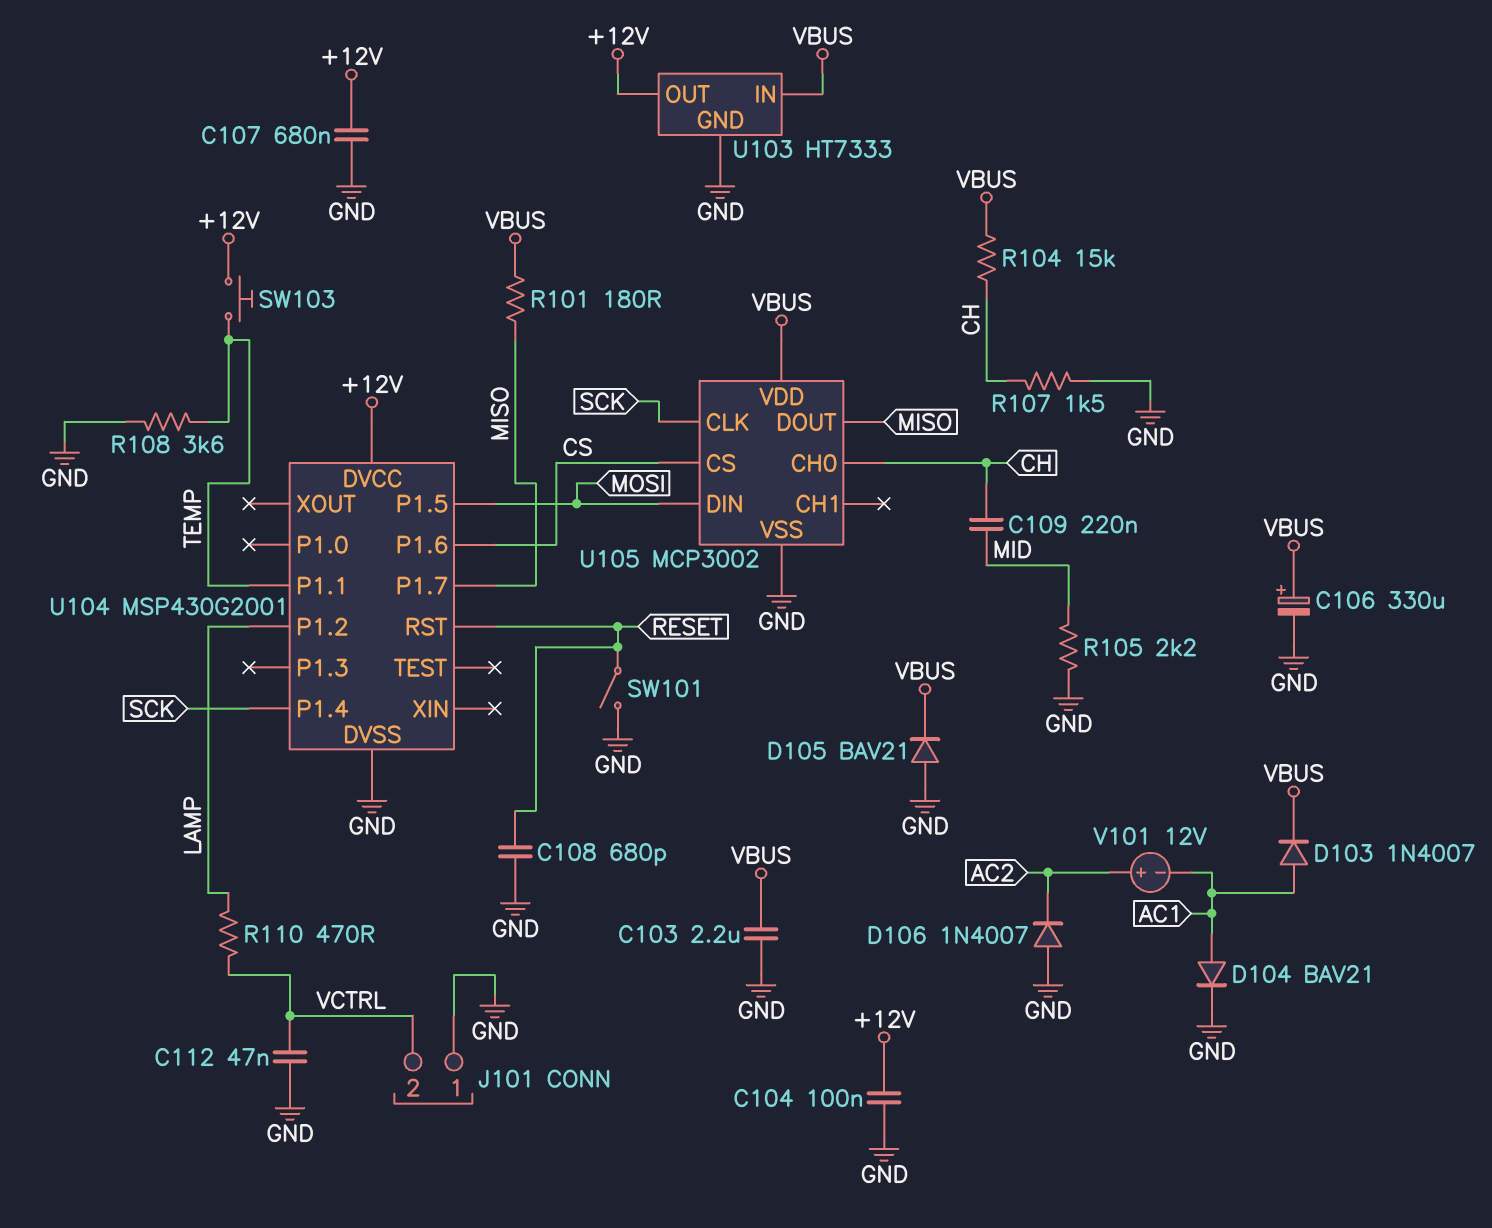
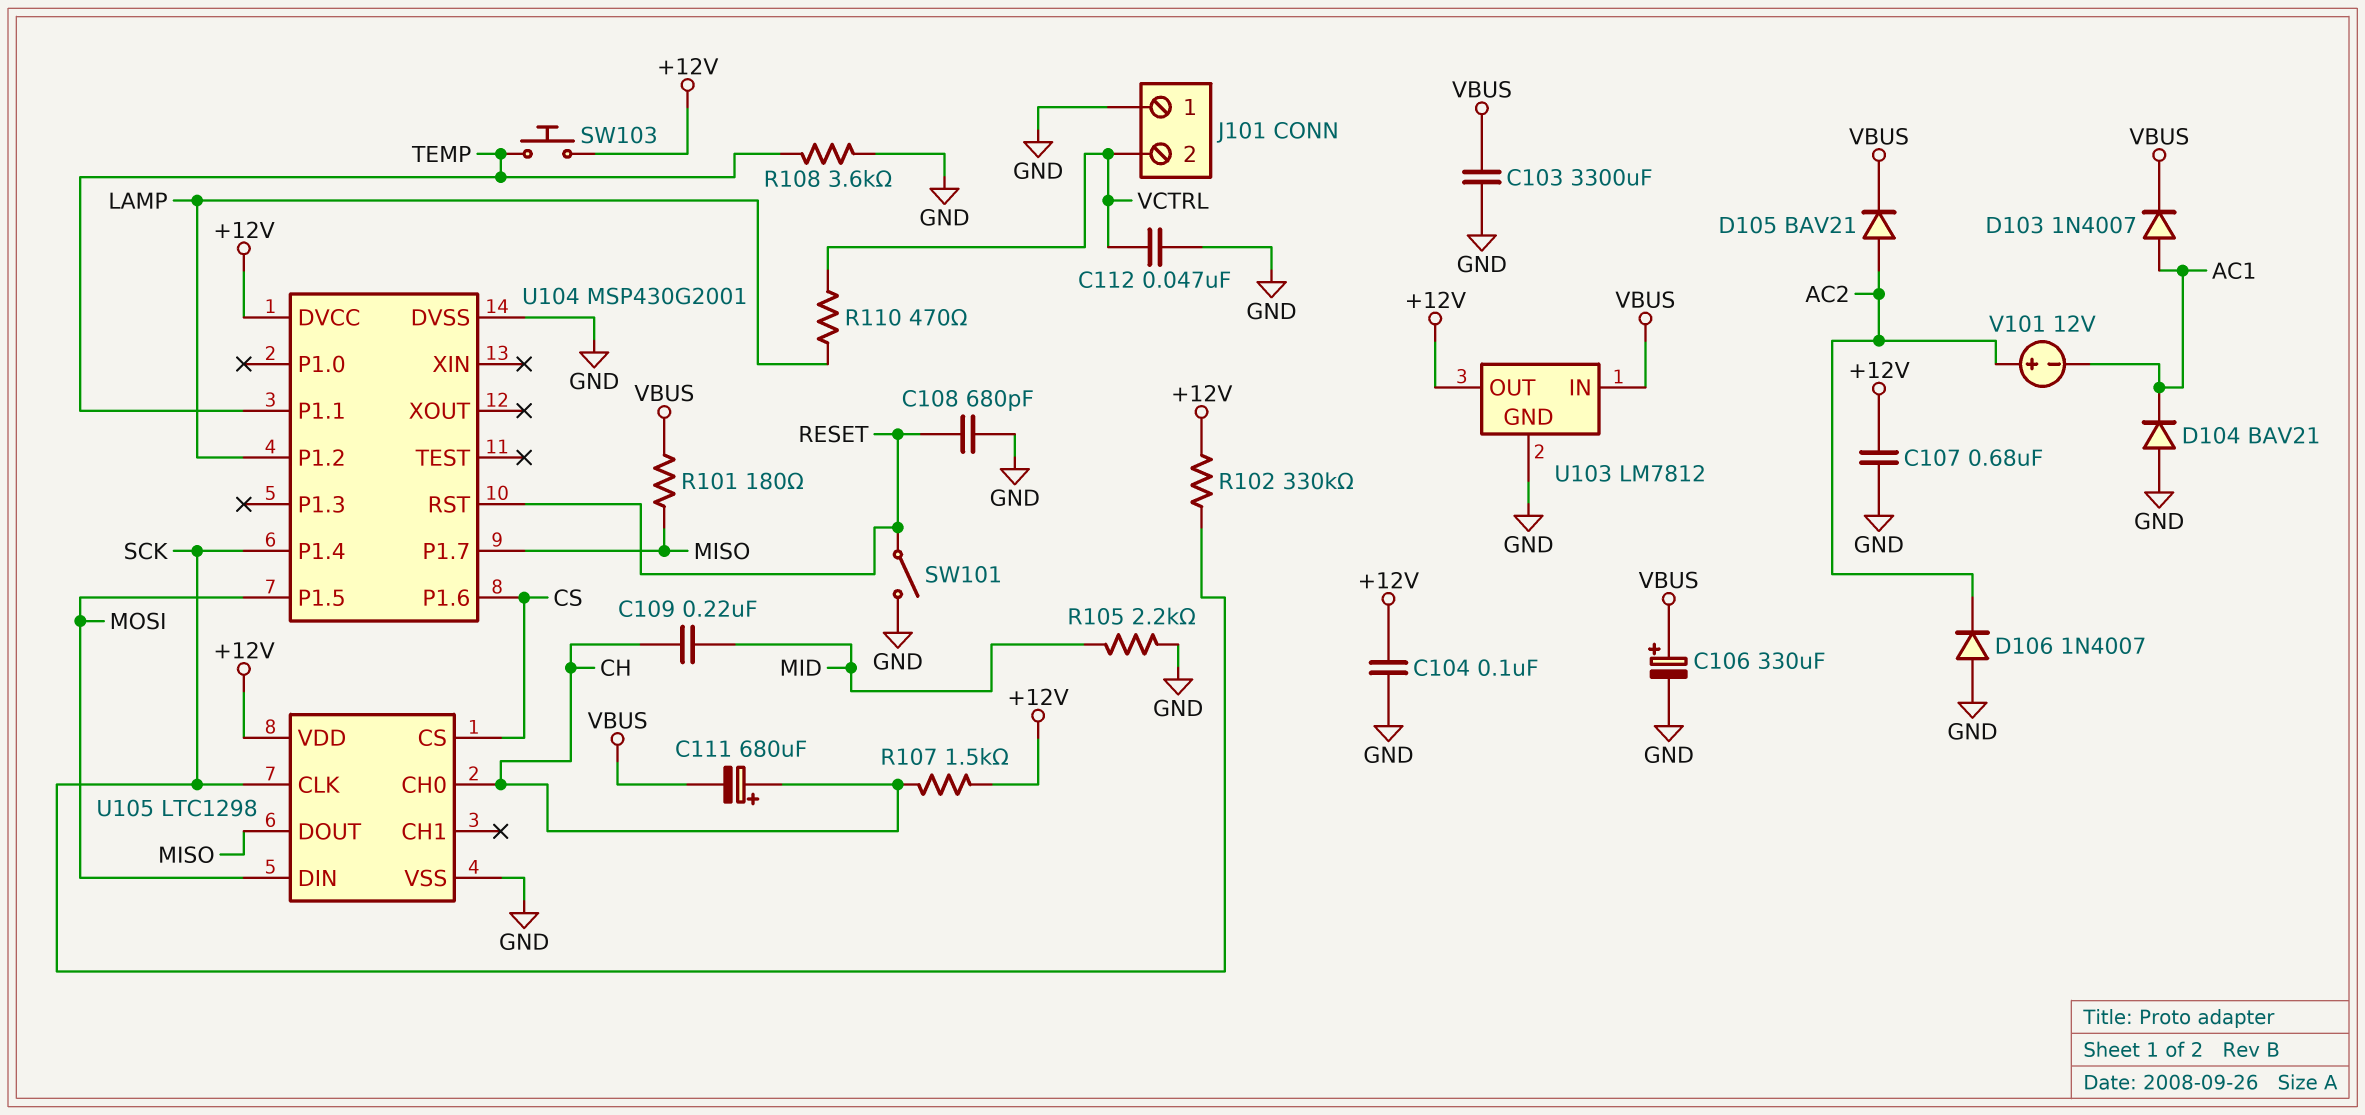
C103: 2.2uF (GND, VBUS) -> 3300uF (GND, VBUS)
C111: none -> 680uF (plus CH, minus VBUS)
D104: diode BAV21 (A AC1, K GND) -> diode BAV21 (A GND, K AC1)
D105: diode BAV21 (A GND, K VBUS) -> diode BAV21 (A AC2, K VBUS)
R102: none -> 330k (+12V, SCK)
R104: 15k (CH, VBUS) -> none
R107: 1.5k (CH, GND) -> 1.5k (+12V, CH)
U103: HT7333 -> LM7812
U105: MCP3002 -> LTC1298
U105 pin VDD: VBUS -> +12V

